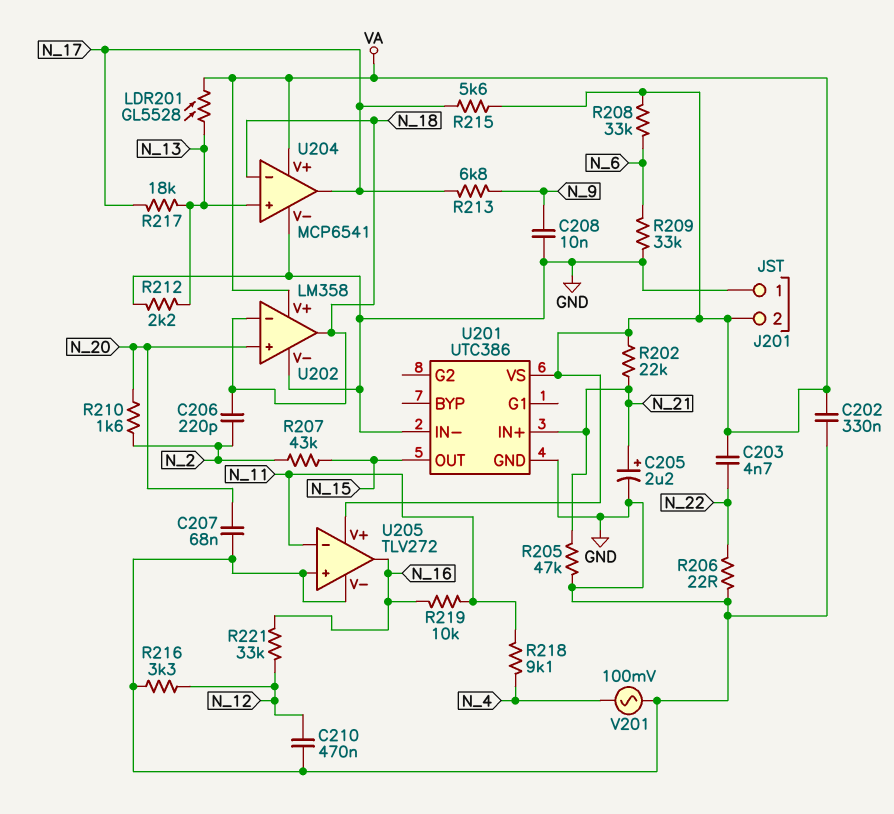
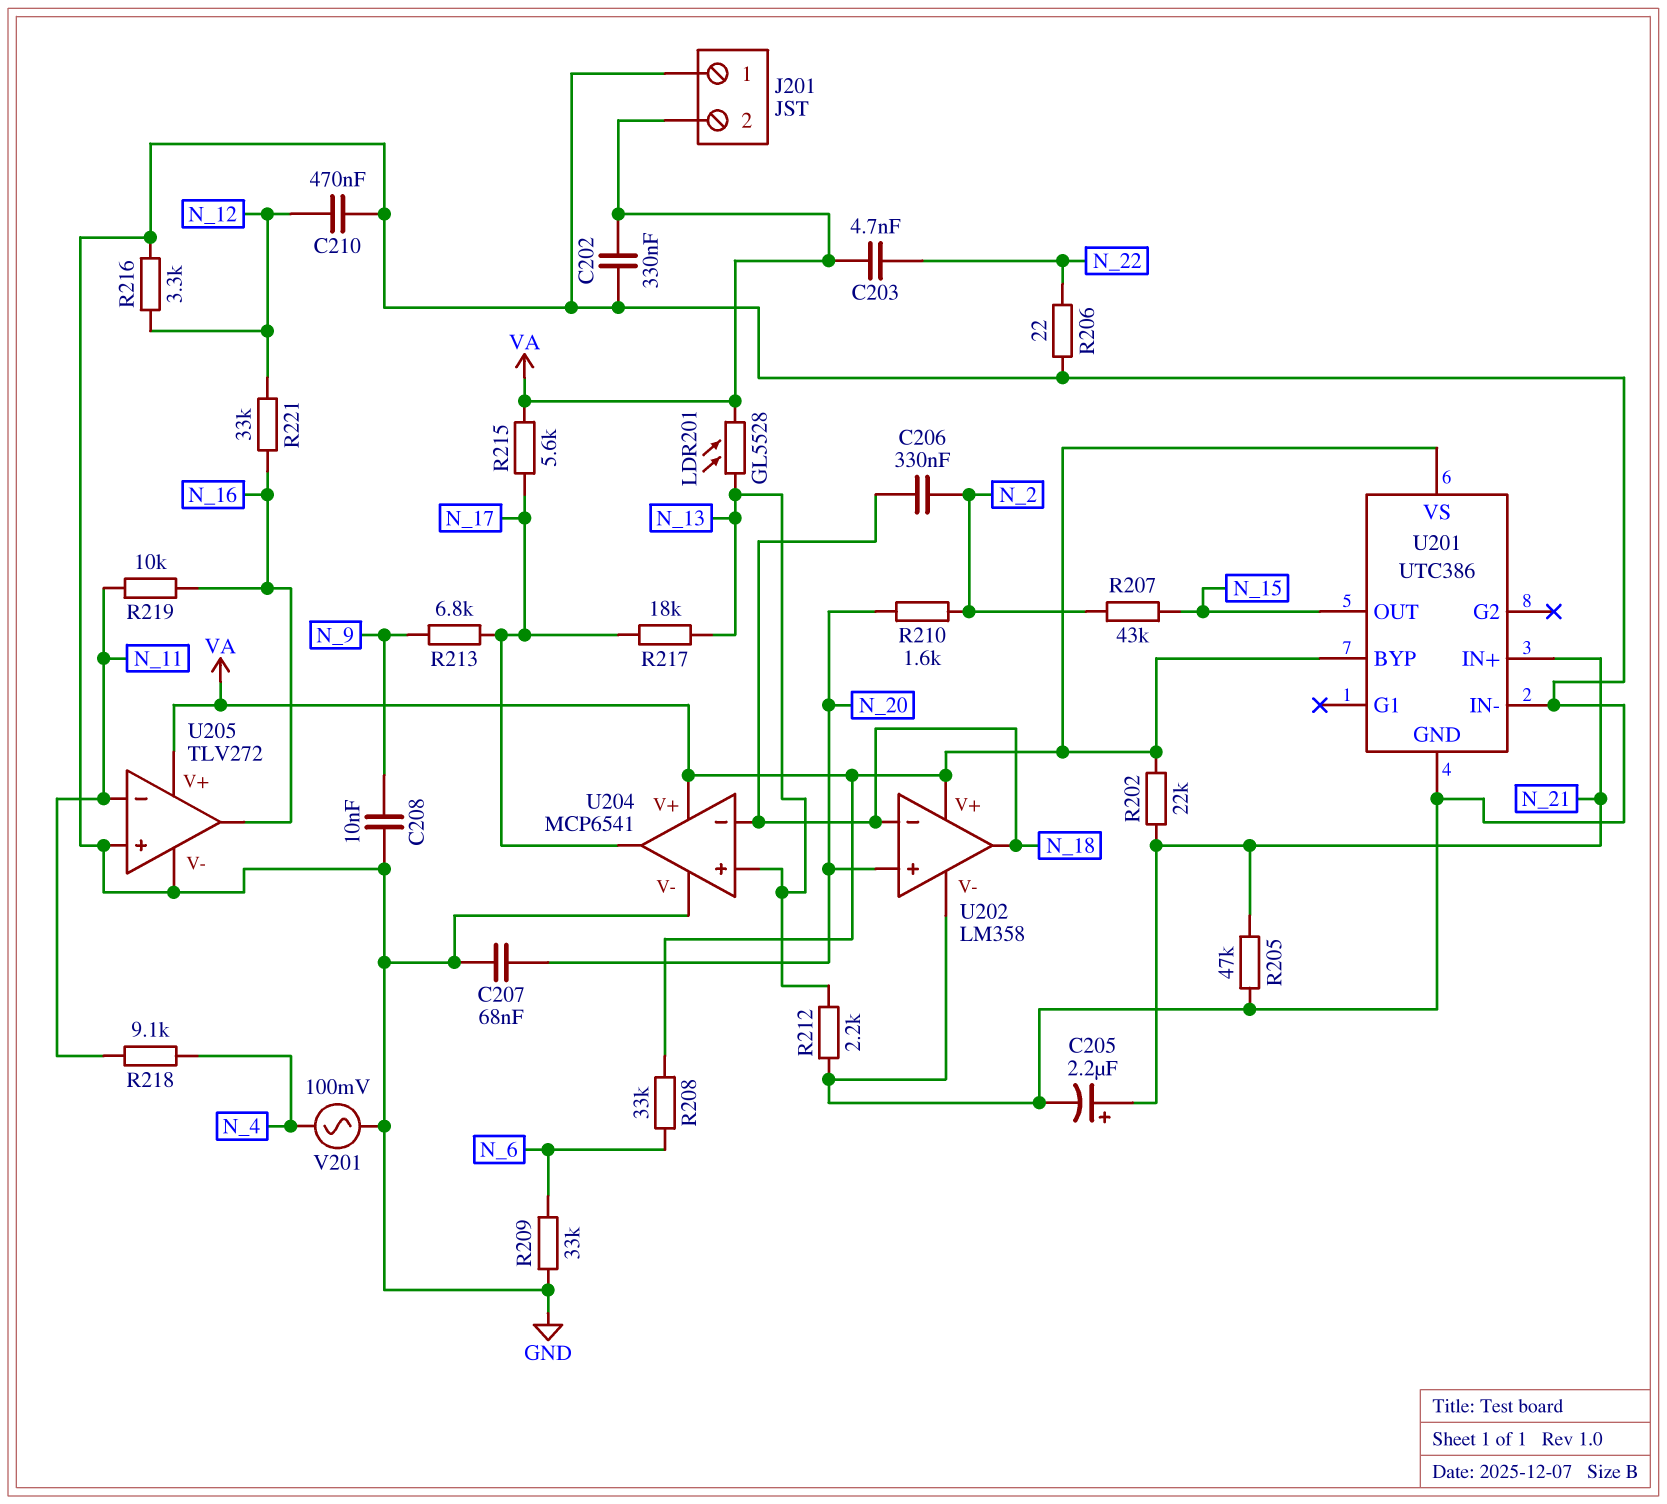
C206: 220pF (N_2, N_18) -> 330nF (N_2, N_18)
U201 pin BYP: none -> VA

